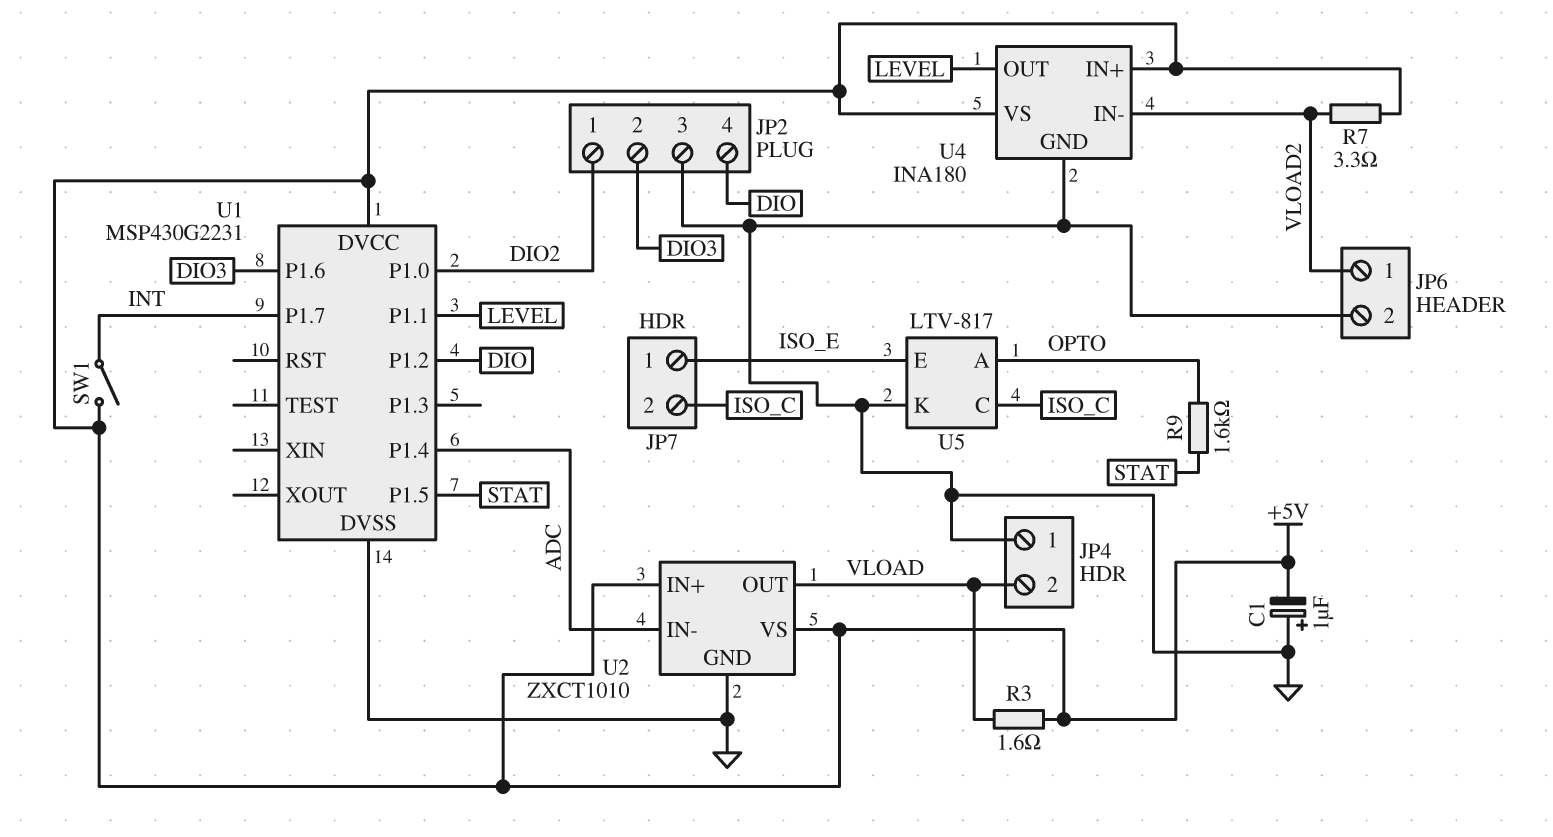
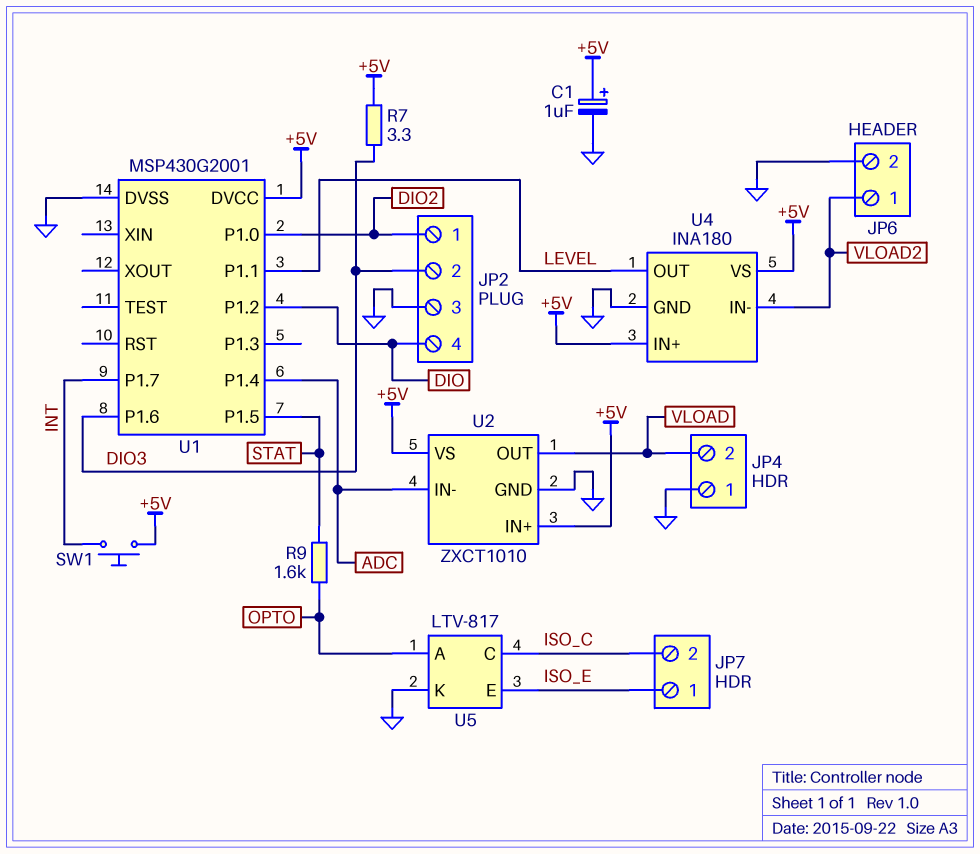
C1: 1uF (plus GND, minus +5V) -> 1uF (plus +5V, minus GND)
R3: 1.6 (+5V, VLOAD) -> none
R7: 3.3 (+5V, VLOAD2) -> 3.3 (+5V, DIO3)
SW1: switch (+5V, INT) -> button (+5V, INT)
U1: MSP430G2231 -> MSP430G2001

